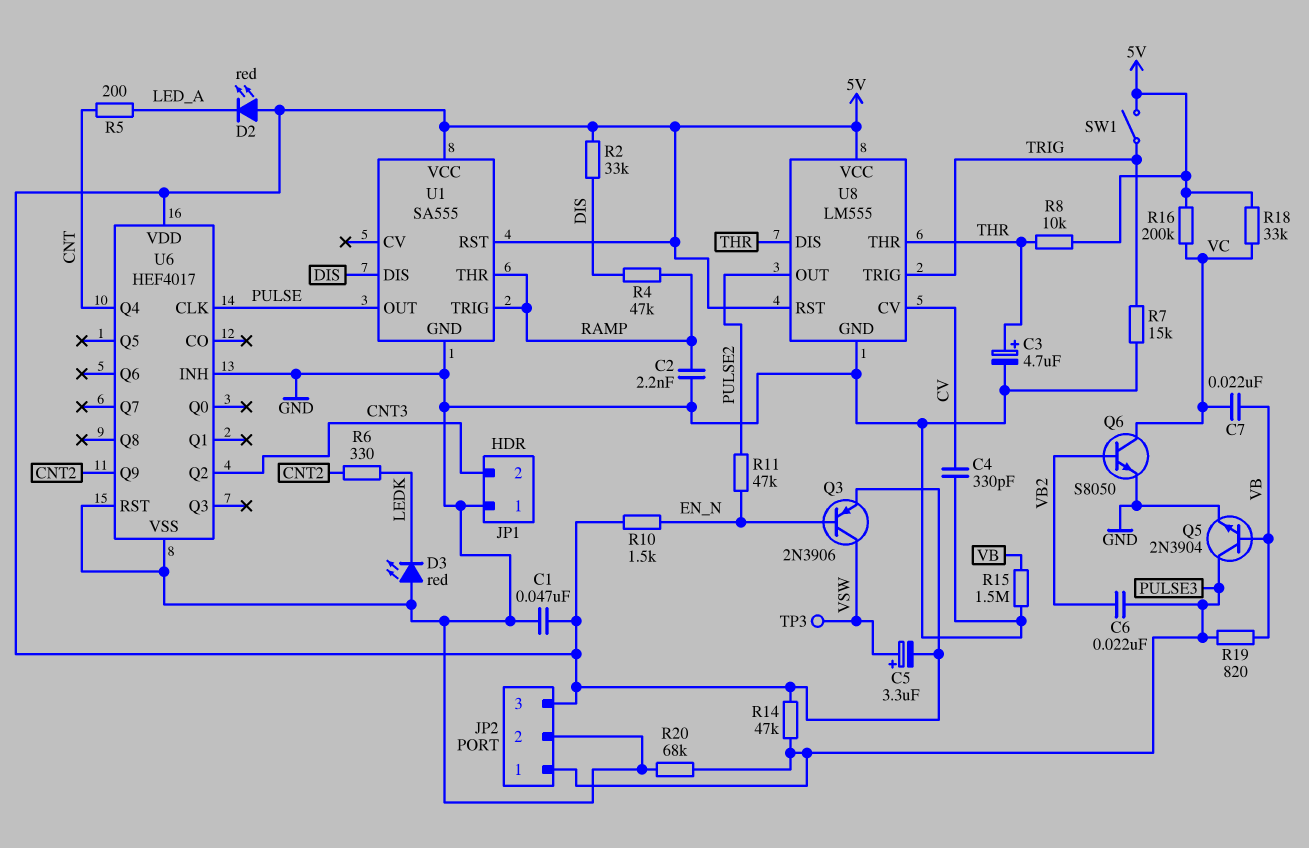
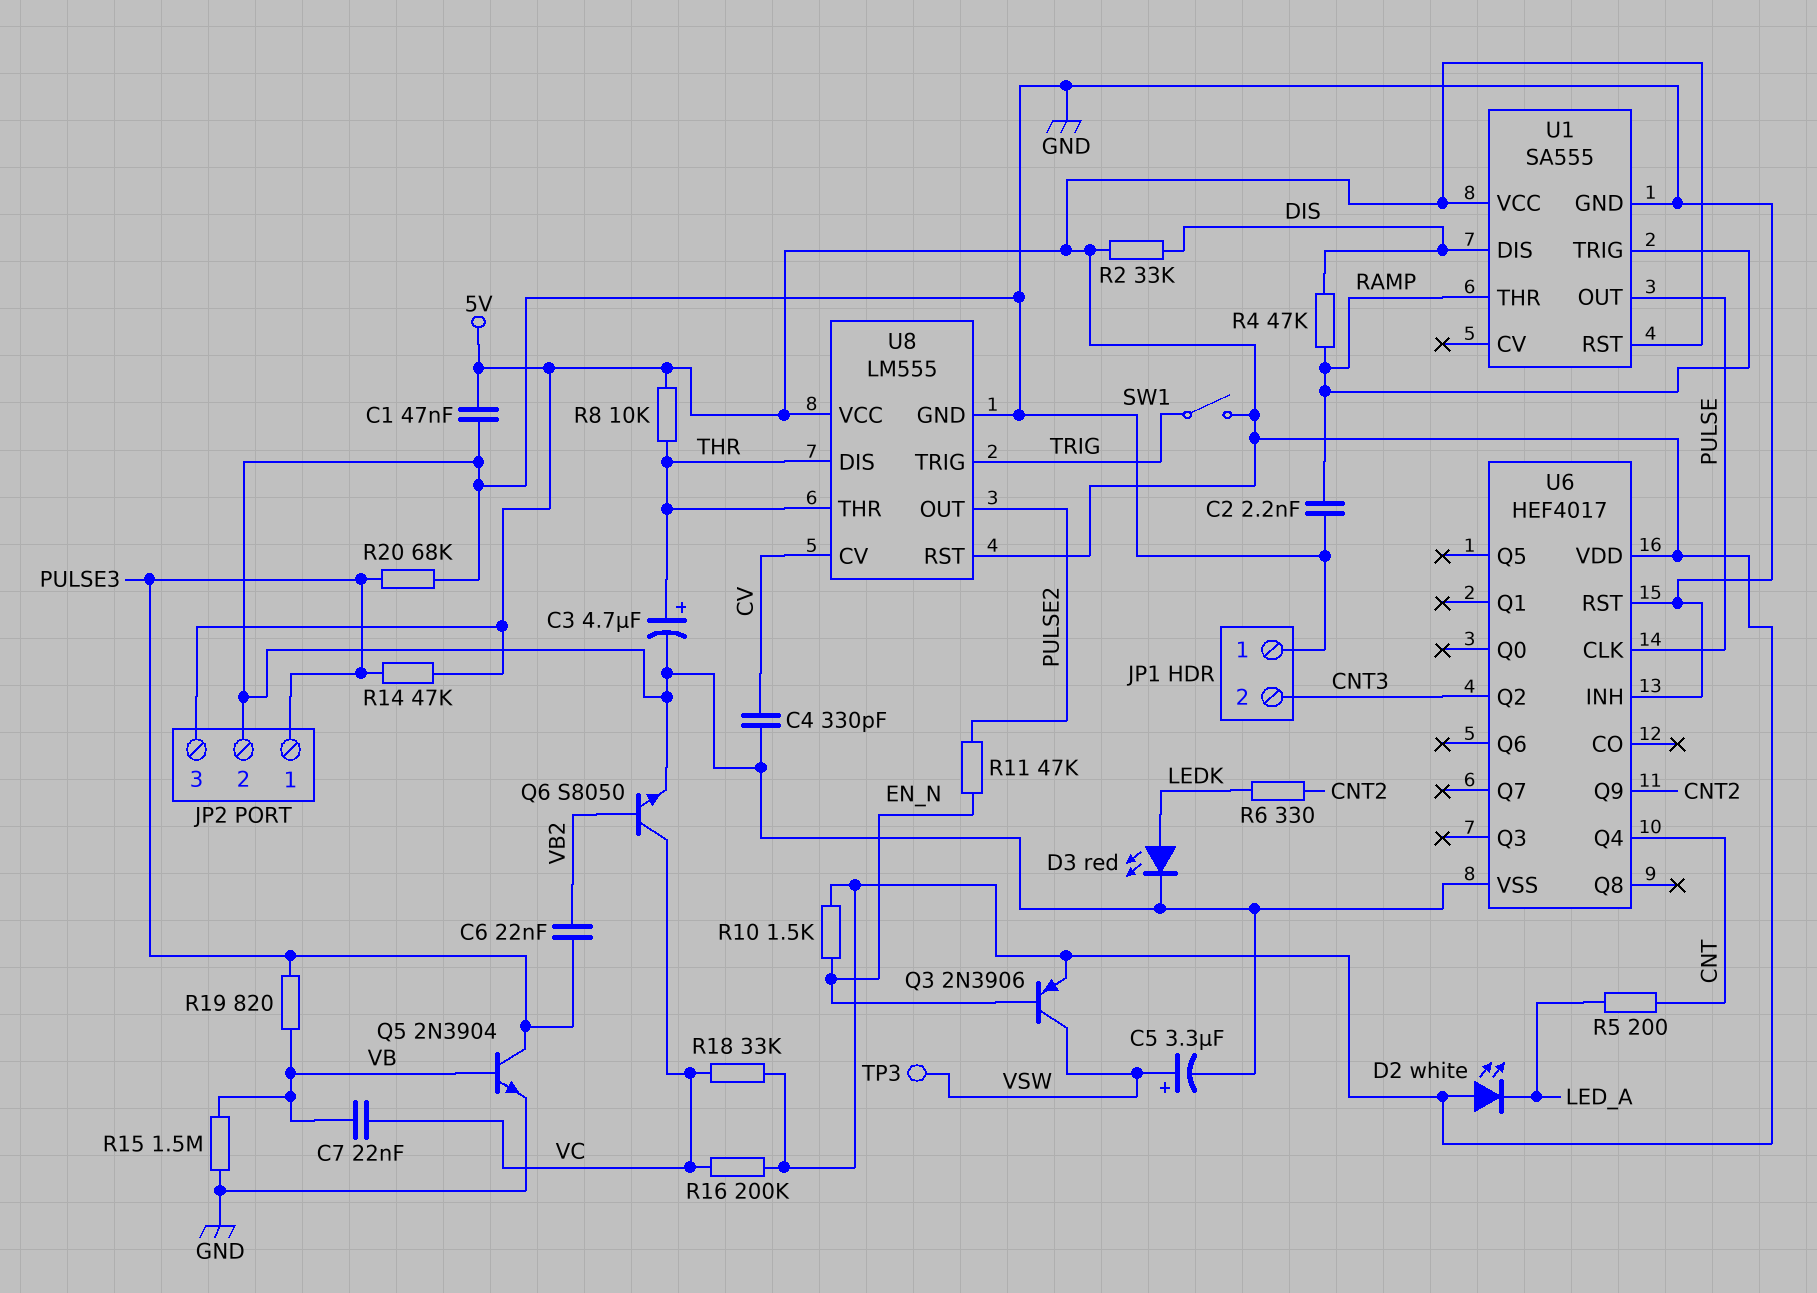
C5: 3.3uF (plus VSW, minus 5V) -> 3.3uF (plus VSW, minus GND)
D2: LED red (A 5V, K LED_A) -> LED white (A 5V, K LED_A)
D3: LED red (A GND, K LEDK) -> LED red (A LEDK, K GND)
R7: 15k (GND, TRIG) -> none

